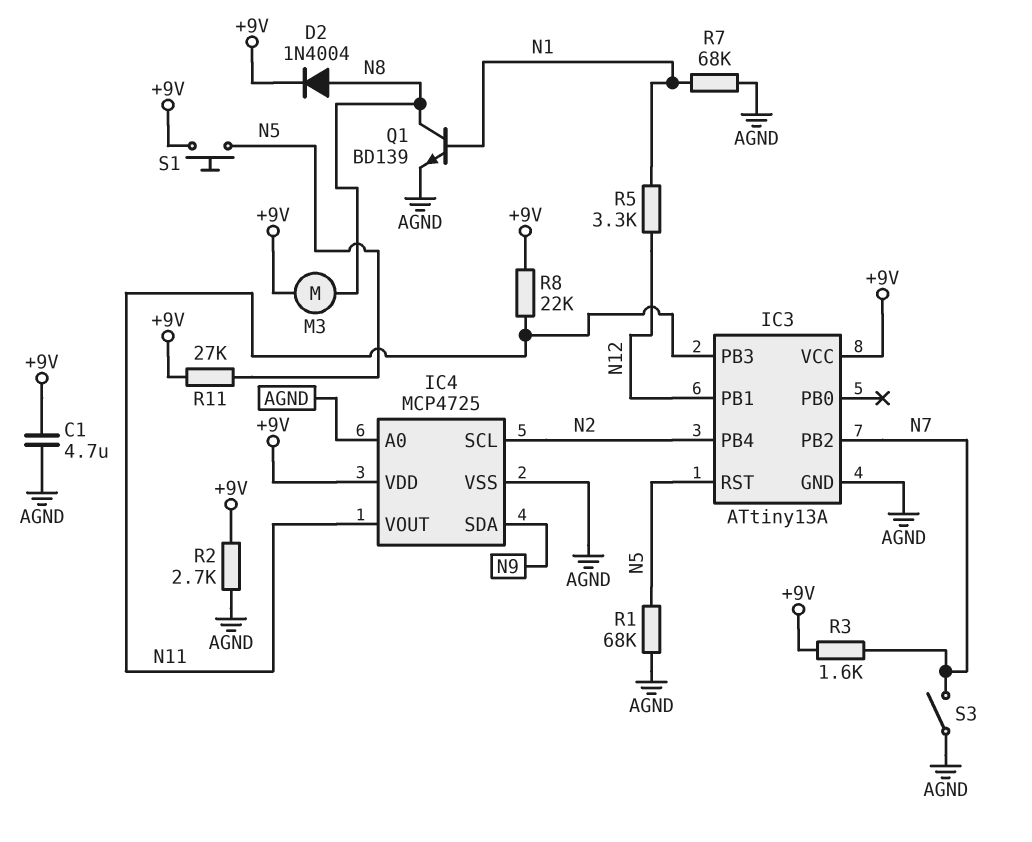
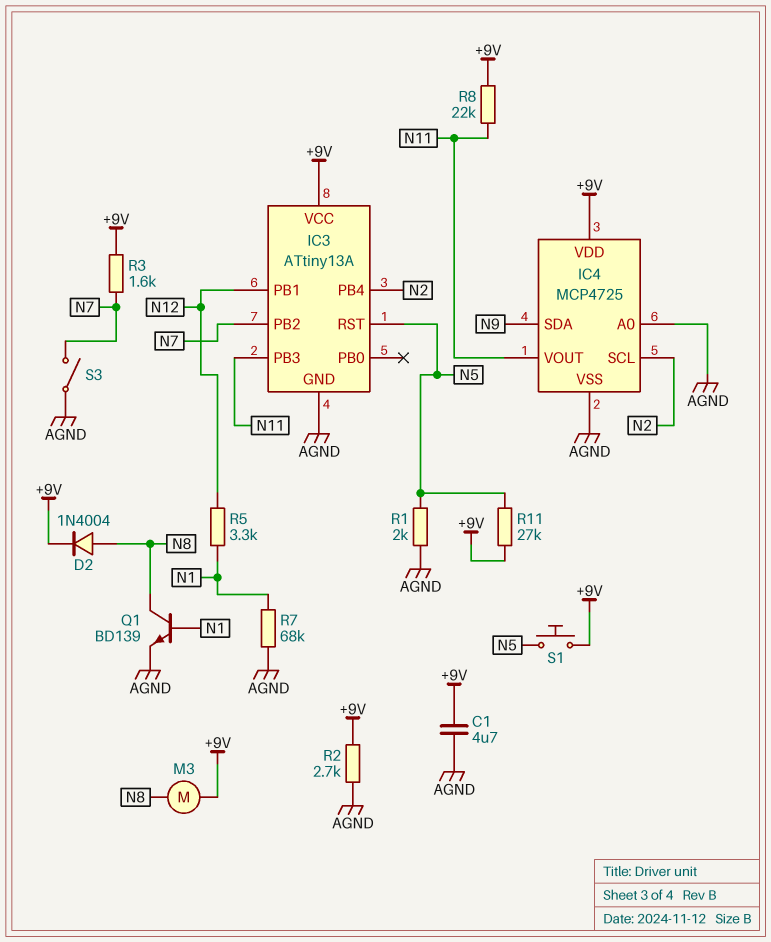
R1: 68k (AGND, N5) -> 2k (AGND, N5)

